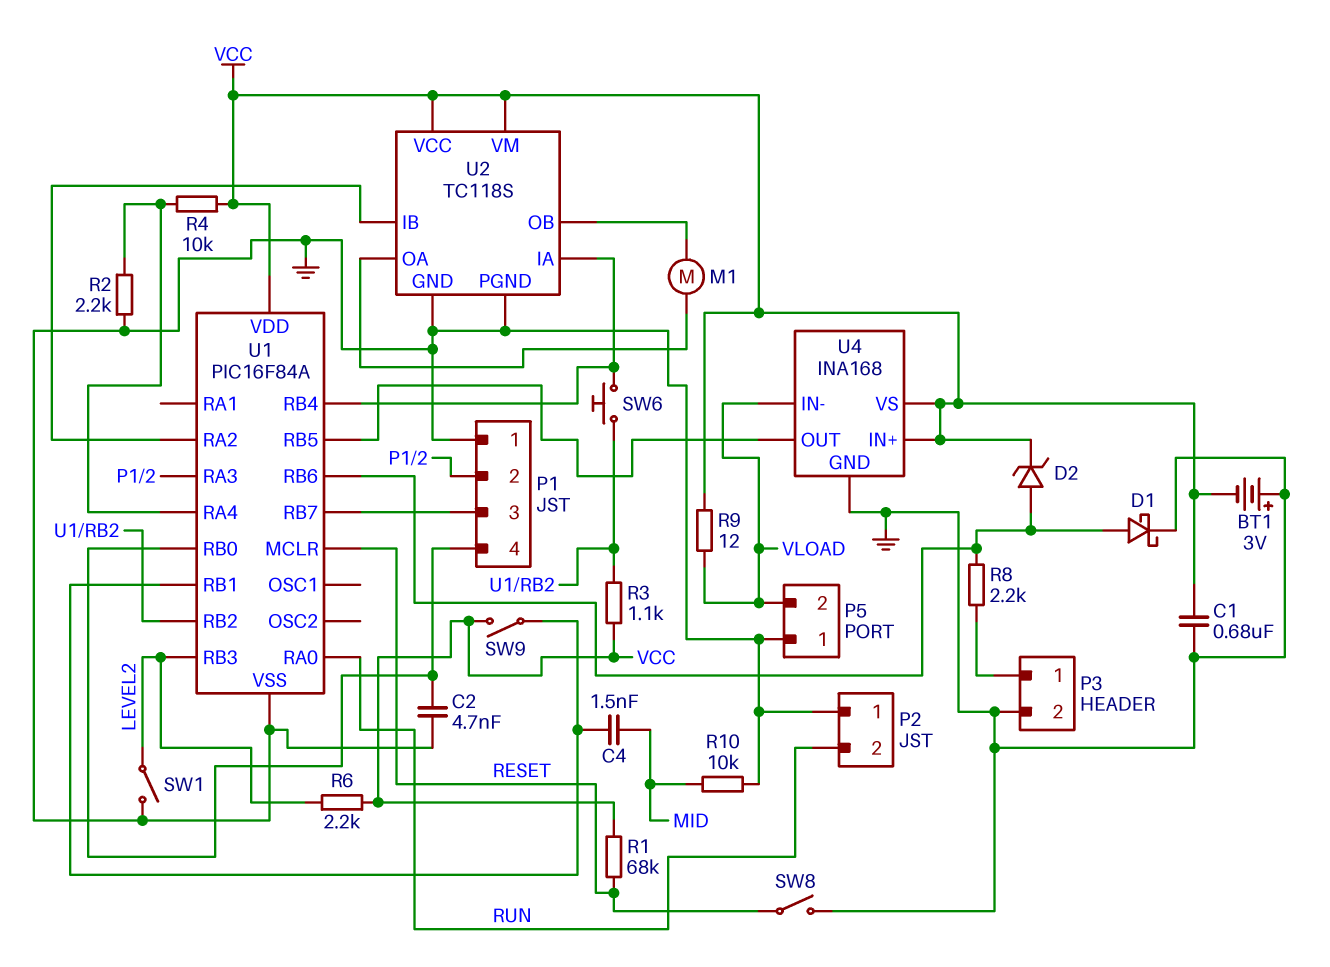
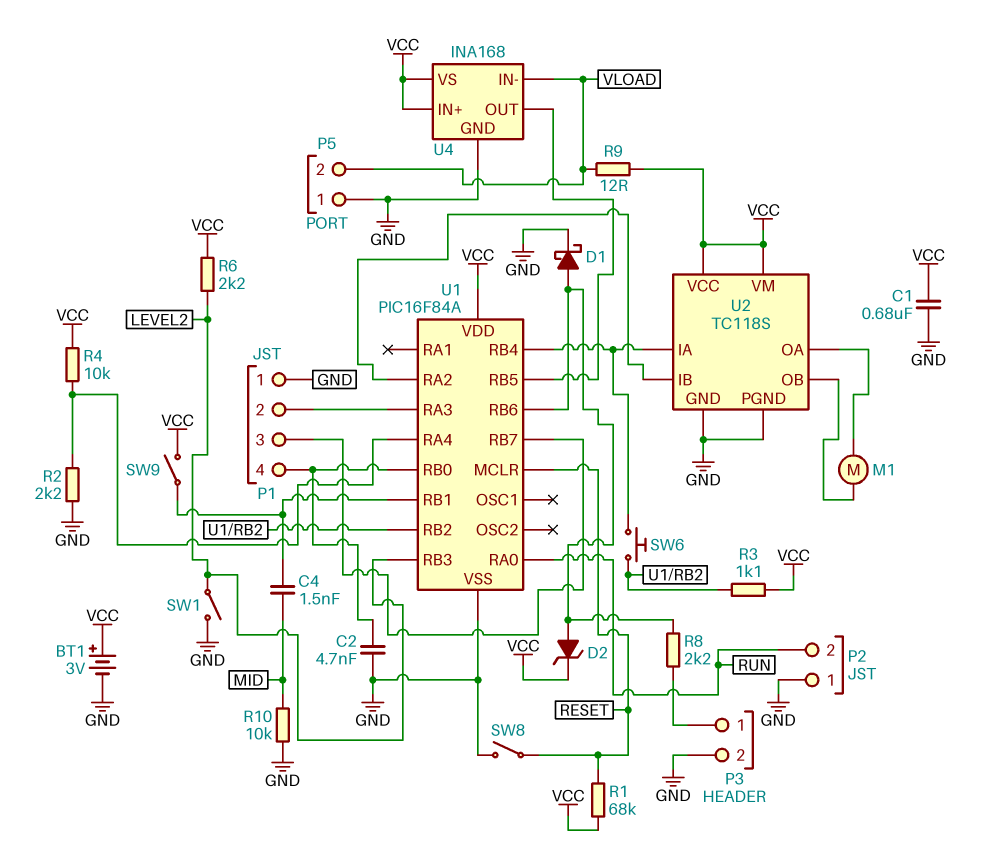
BT1: 3V (plus GND, minus VCC) -> 3V (plus VCC, minus GND)

